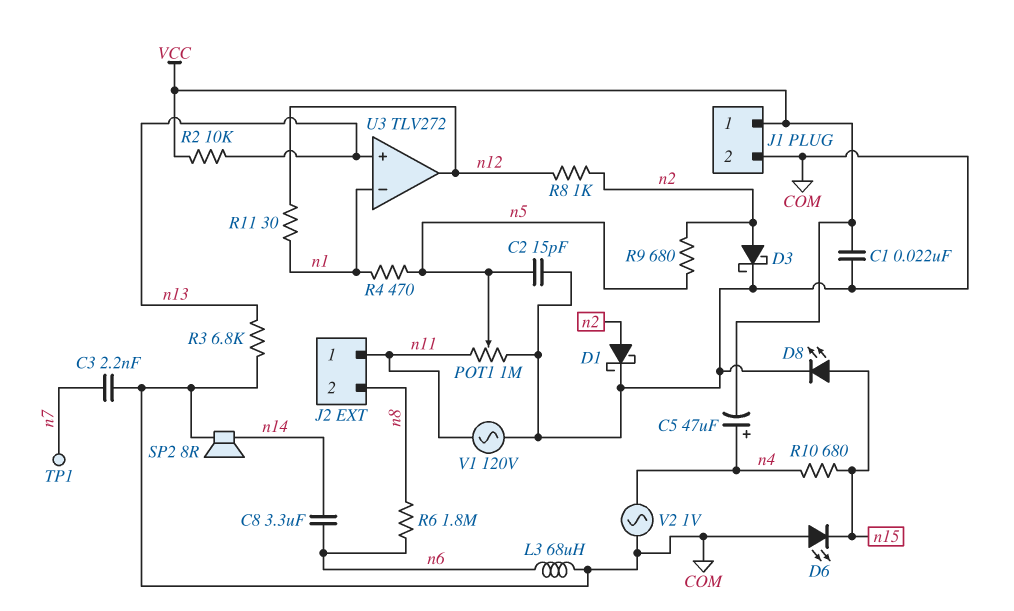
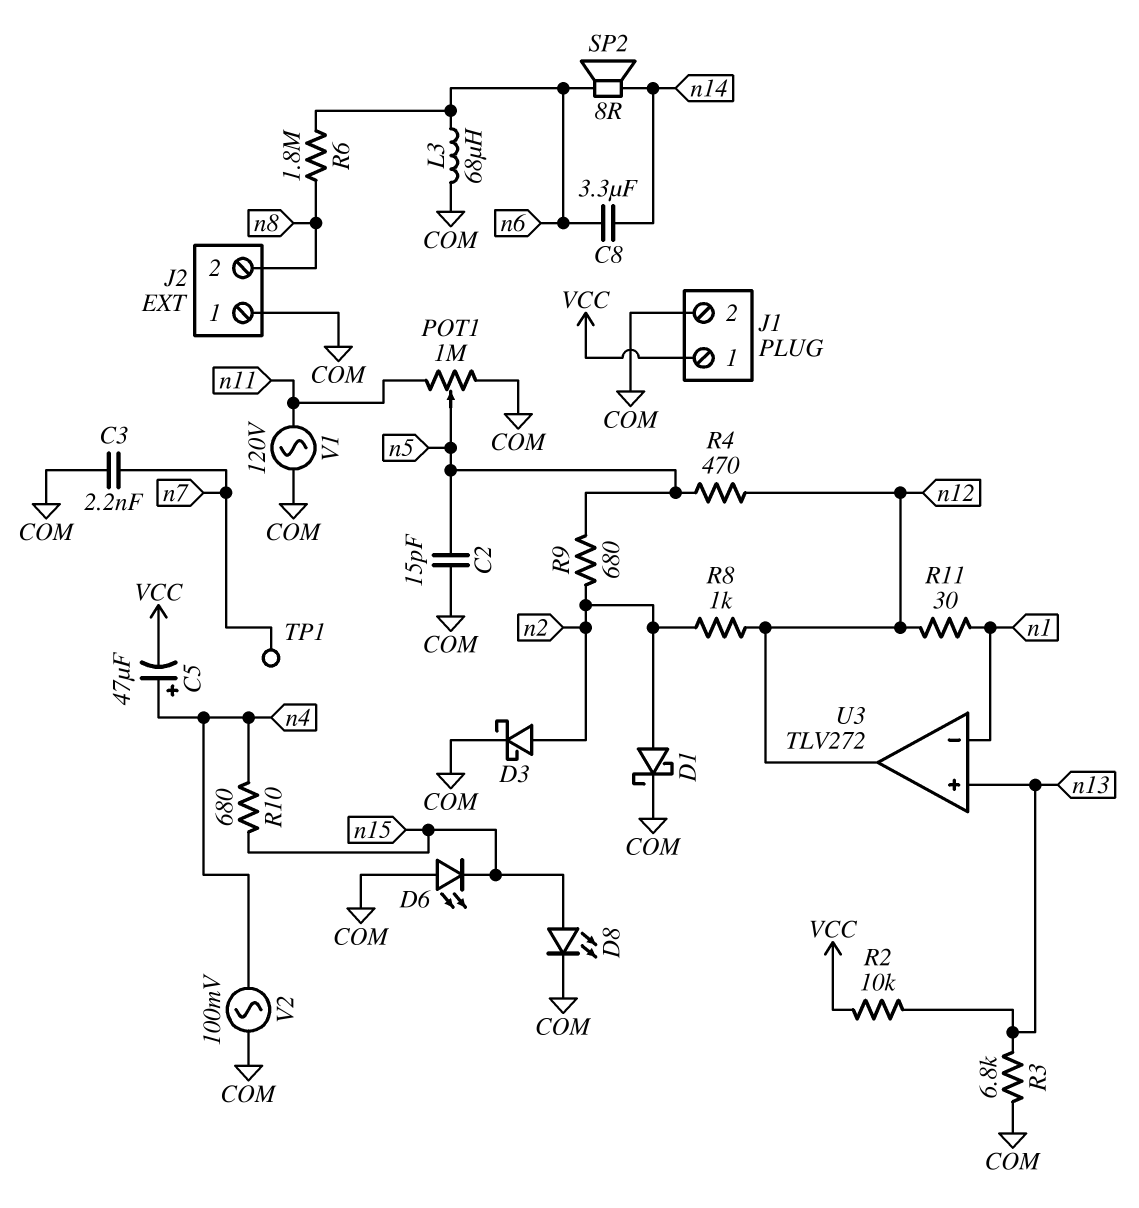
C1: 22nF (COM, VCC) -> none
J2 pin 1: n11 -> COM
R4: 470 (n1, n5) -> 470 (n5, n12)
SP2: speaker 8R (COM, n14) -> speaker 8R (n6, n14)
V2: AC 1V (COM, n4) -> AC 100mV (COM, n4)

